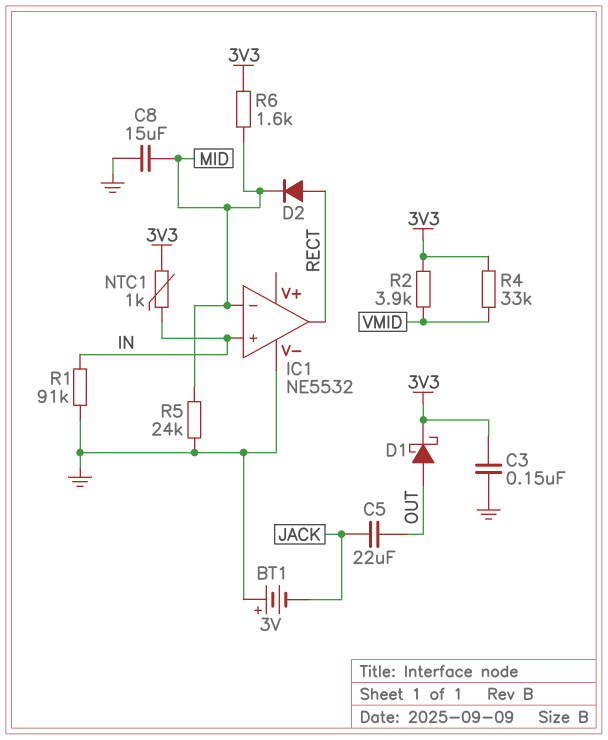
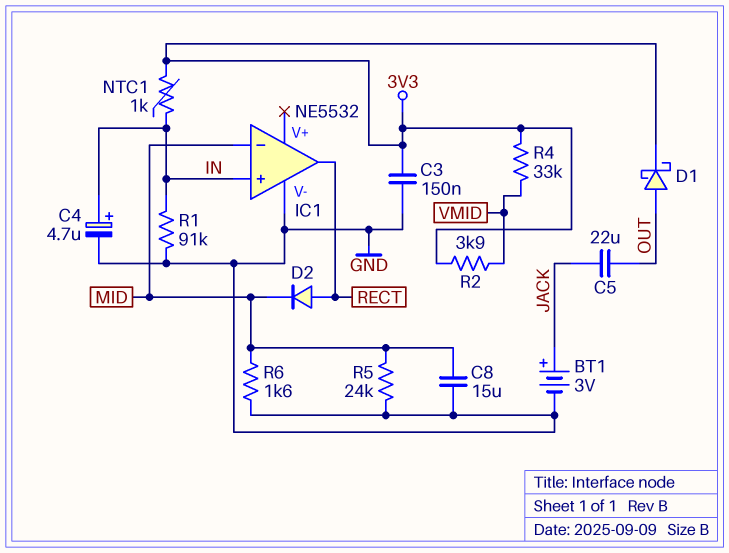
BT1: 3V (plus GND, minus JACK) -> 3V (plus JACK, minus GND)
C4: none -> 4.7uF (plus IN, minus GND)
R6: 1.6k (3V3, MID) -> 1.6k (GND, MID)

